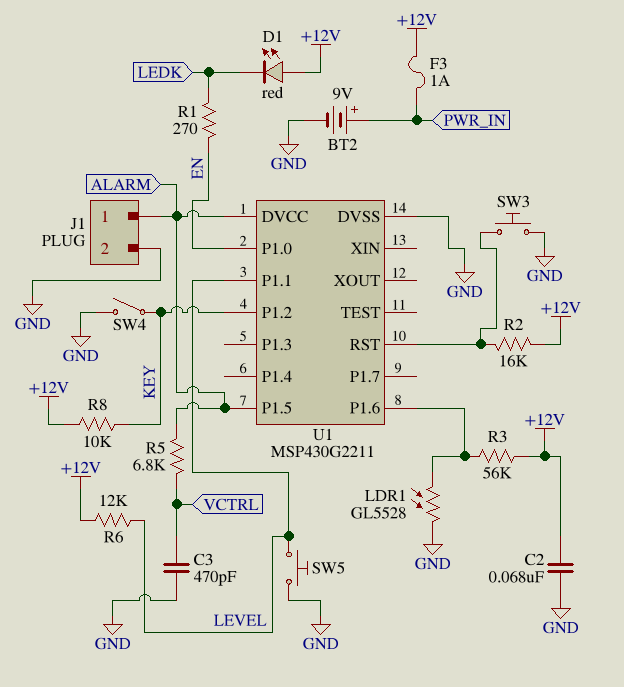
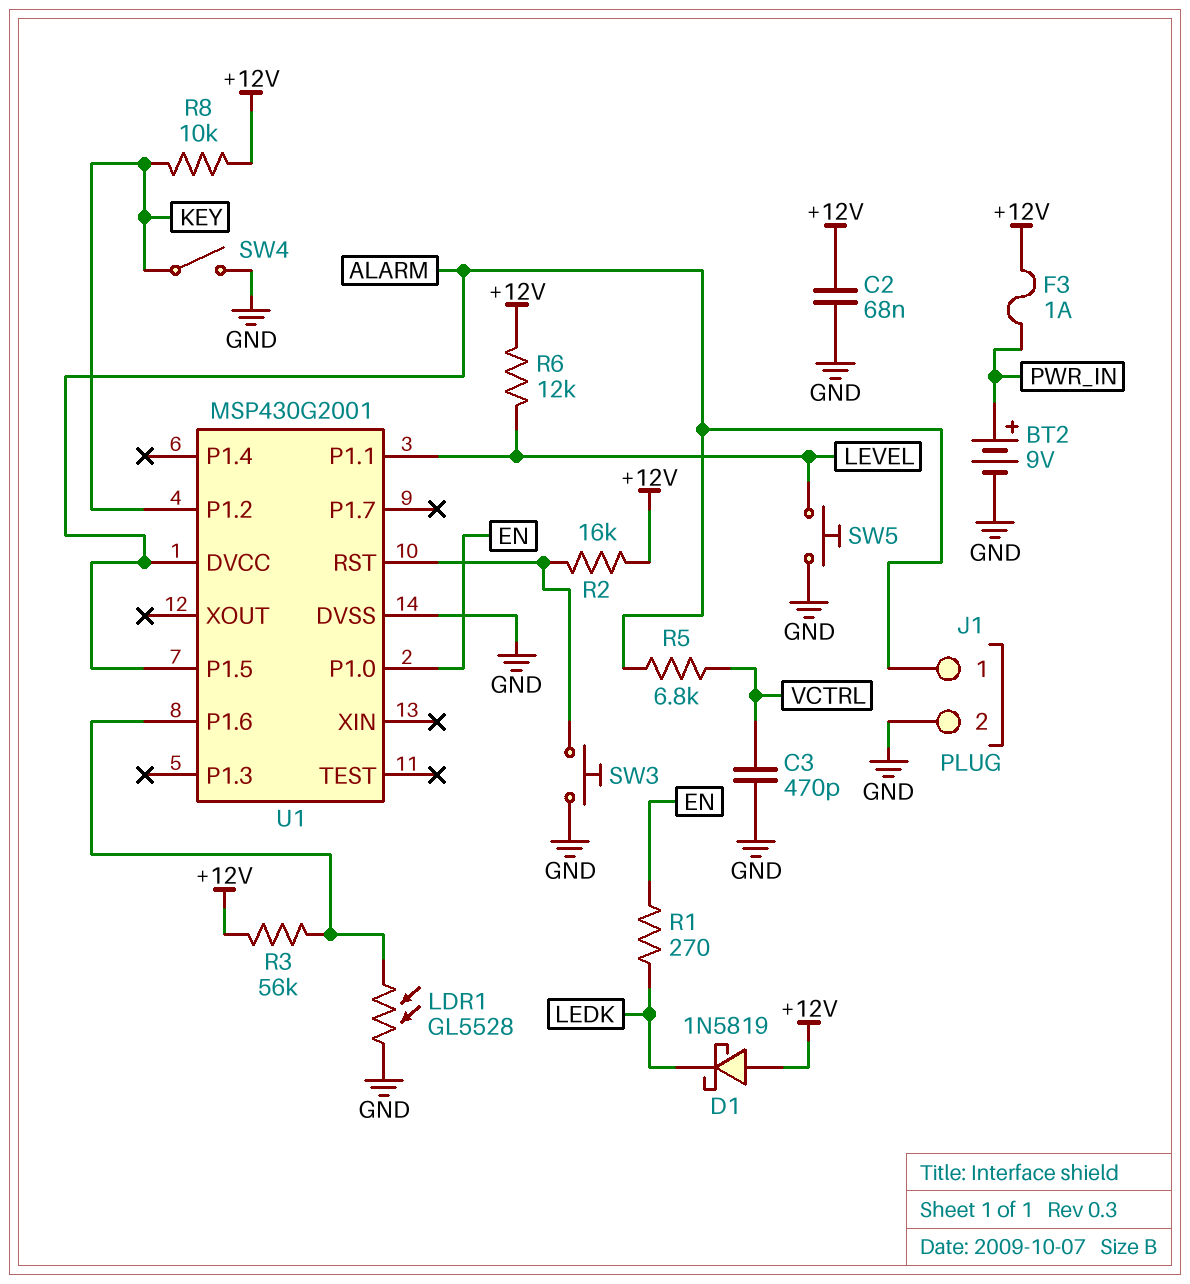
D1: LED red (A +12V, K LEDK) -> schottky 1N5819 (A +12V, K LEDK)
U1: MSP430G2211 -> MSP430G2001

